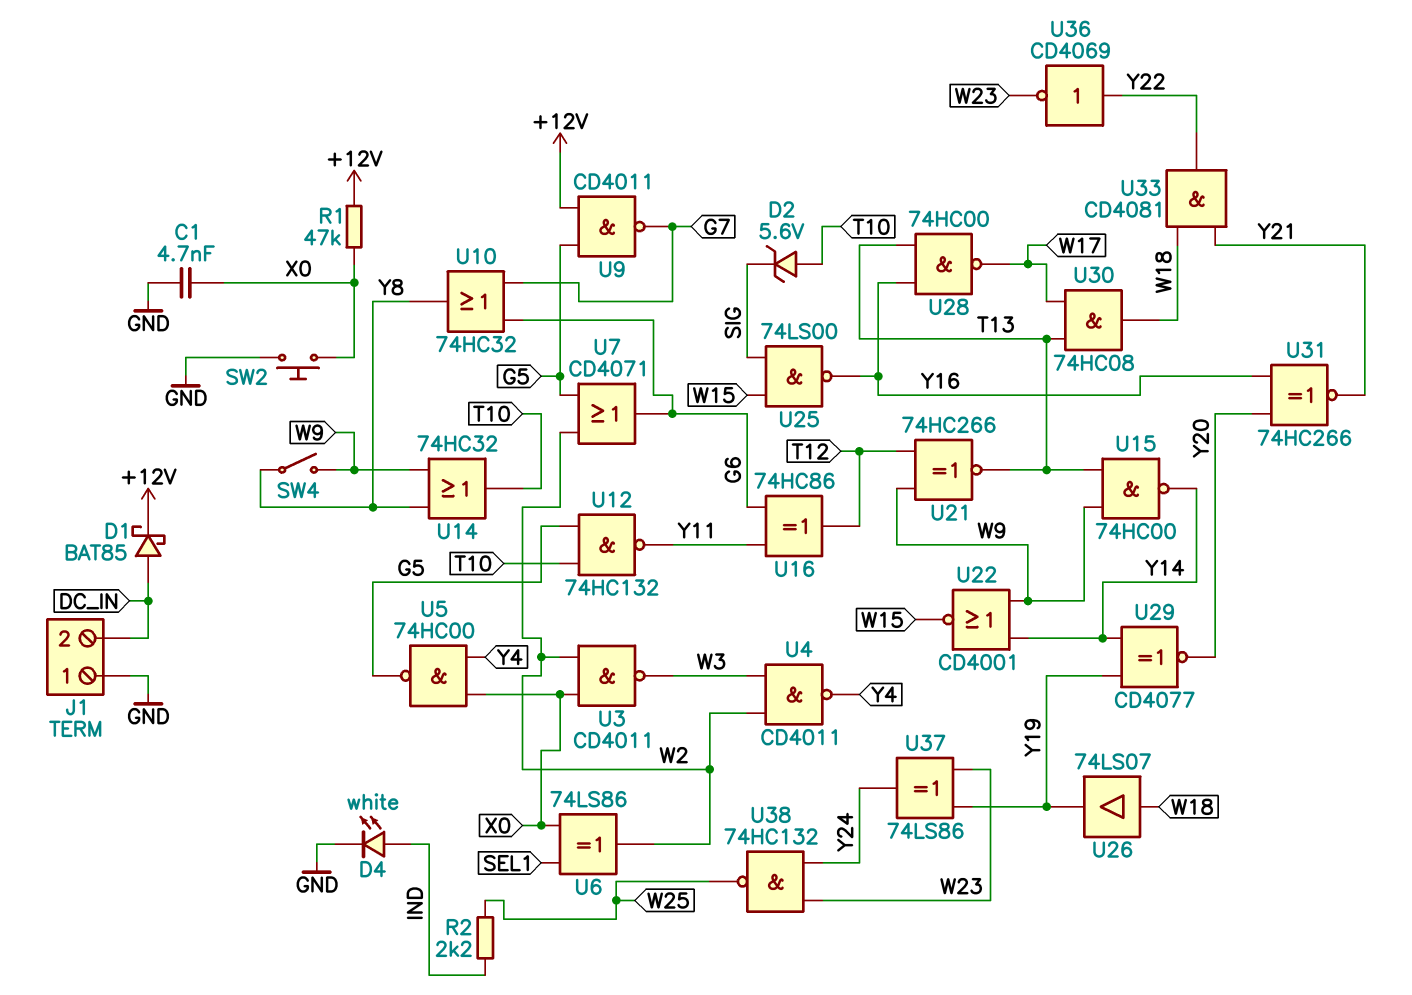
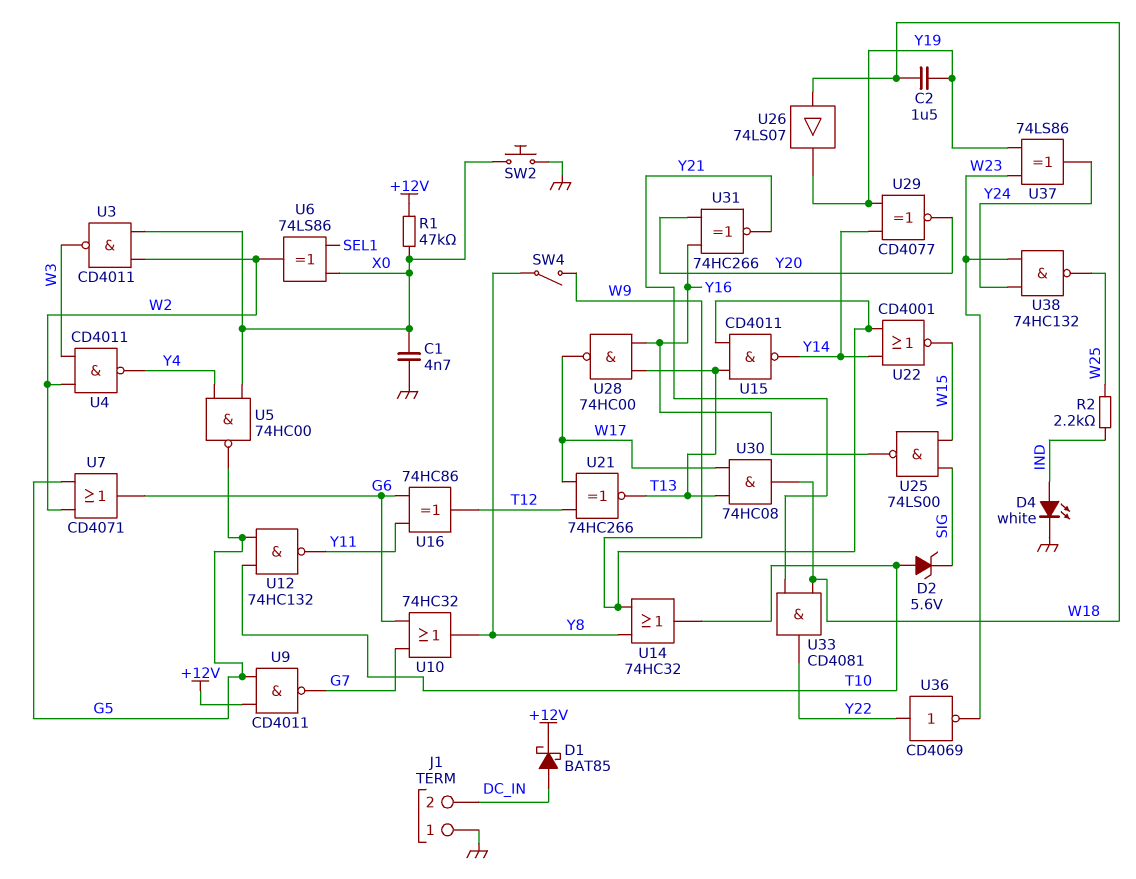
C2: none -> 1.5uF (W18, Y19)
U15: NAND 74HC00 (in T13, in W9, out Y14) -> NAND CD4011 (in T13, in W9, out Y14)
U21: XNOR 74HC266 (in T12, in W9, out T13) -> XNOR 74HC266 (in T12, in W17, out T13)

